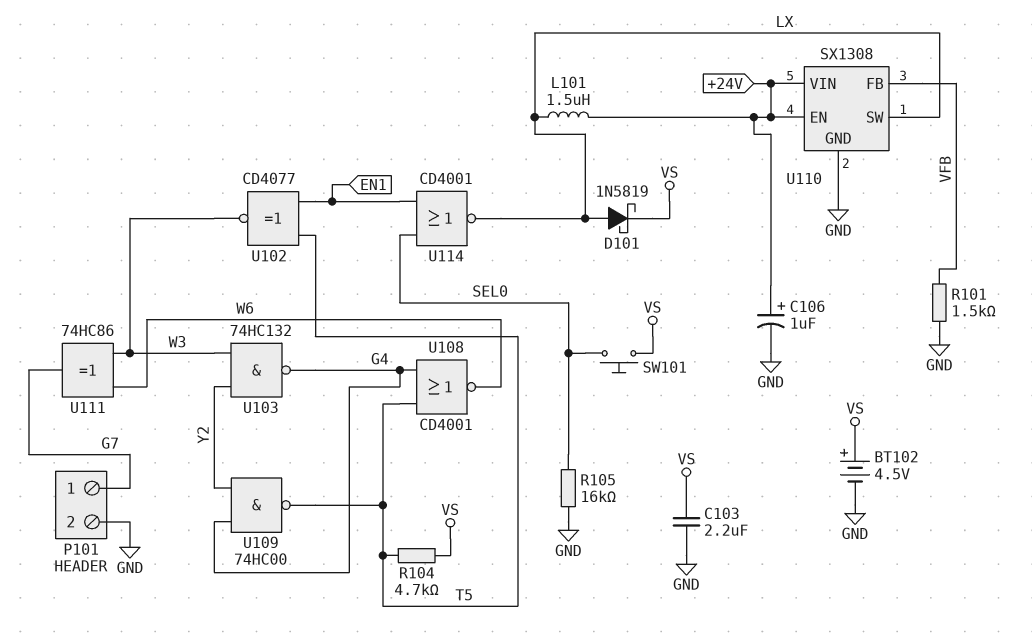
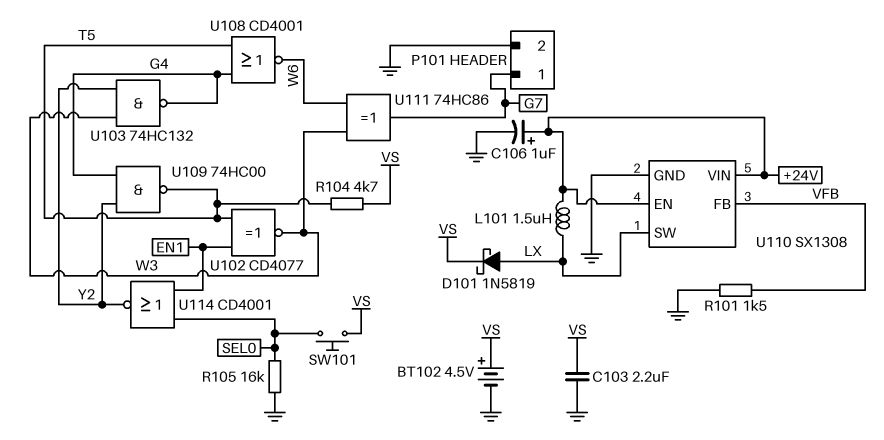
U114: NOR CD4001 (in EN1, in SEL0, out LX) -> NOR CD4001 (in EN1, in SEL0, out Y2)

